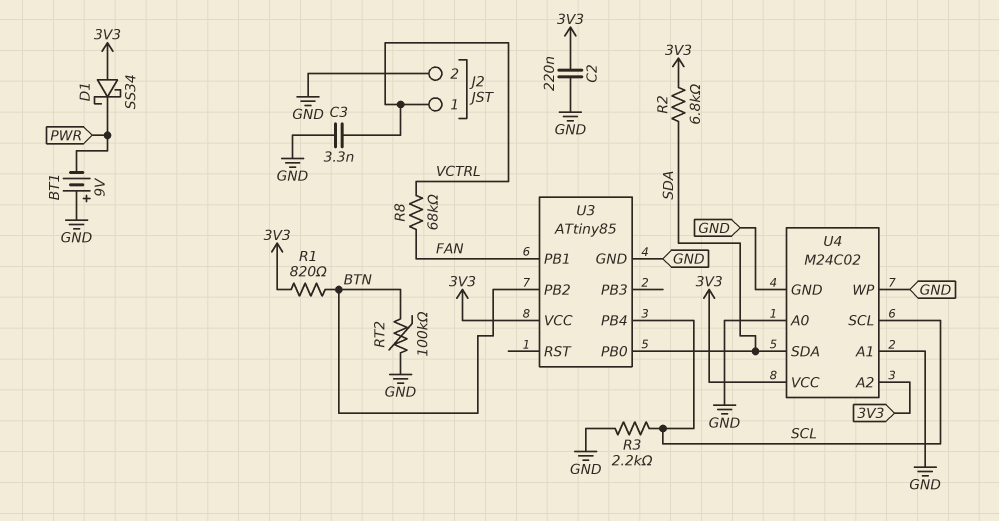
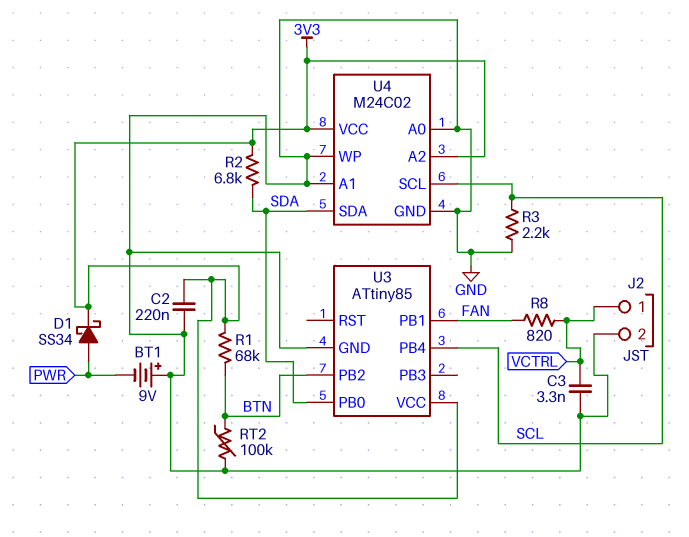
D1: schottky SS34 (A 3V3, K PWR) -> schottky SS34 (A PWR, K 3V3)
R1: 820 (3V3, BTN) -> 68k (3V3, BTN)
R8: 68k (FAN, VCTRL) -> 820 (FAN, VCTRL)

